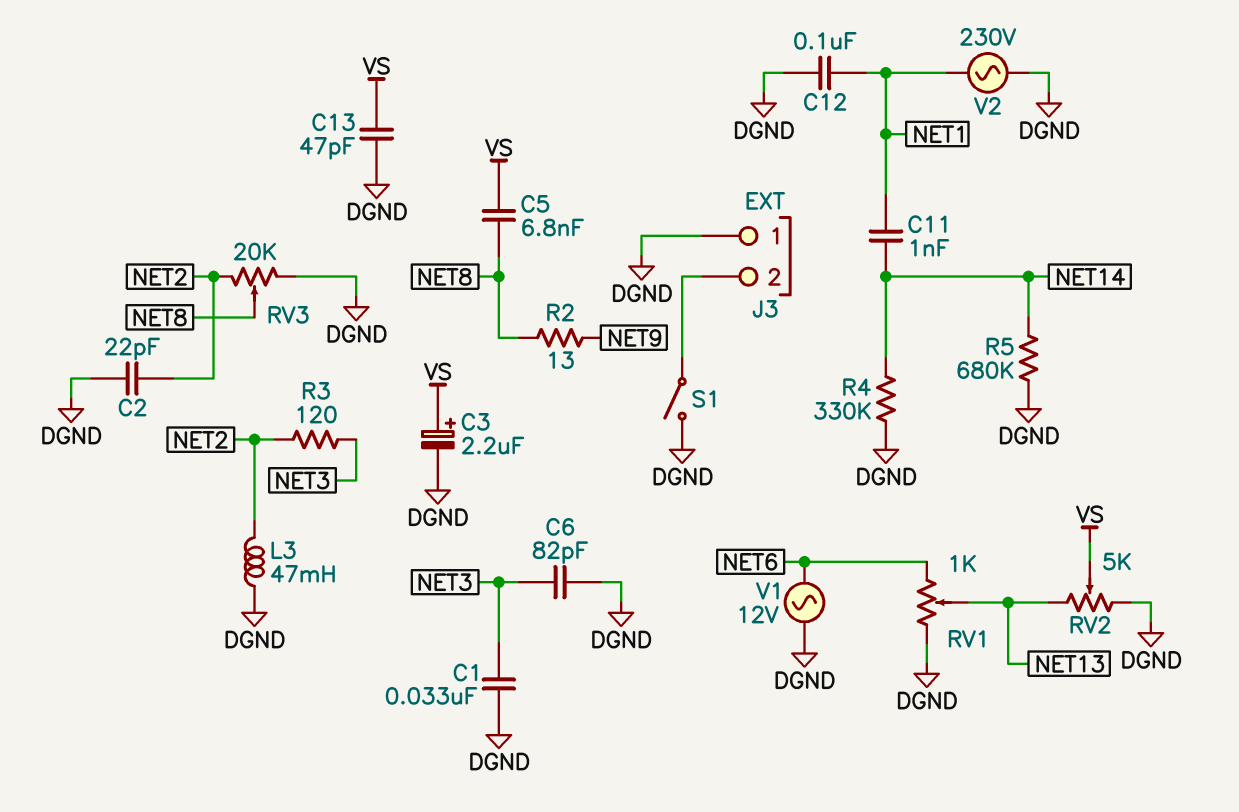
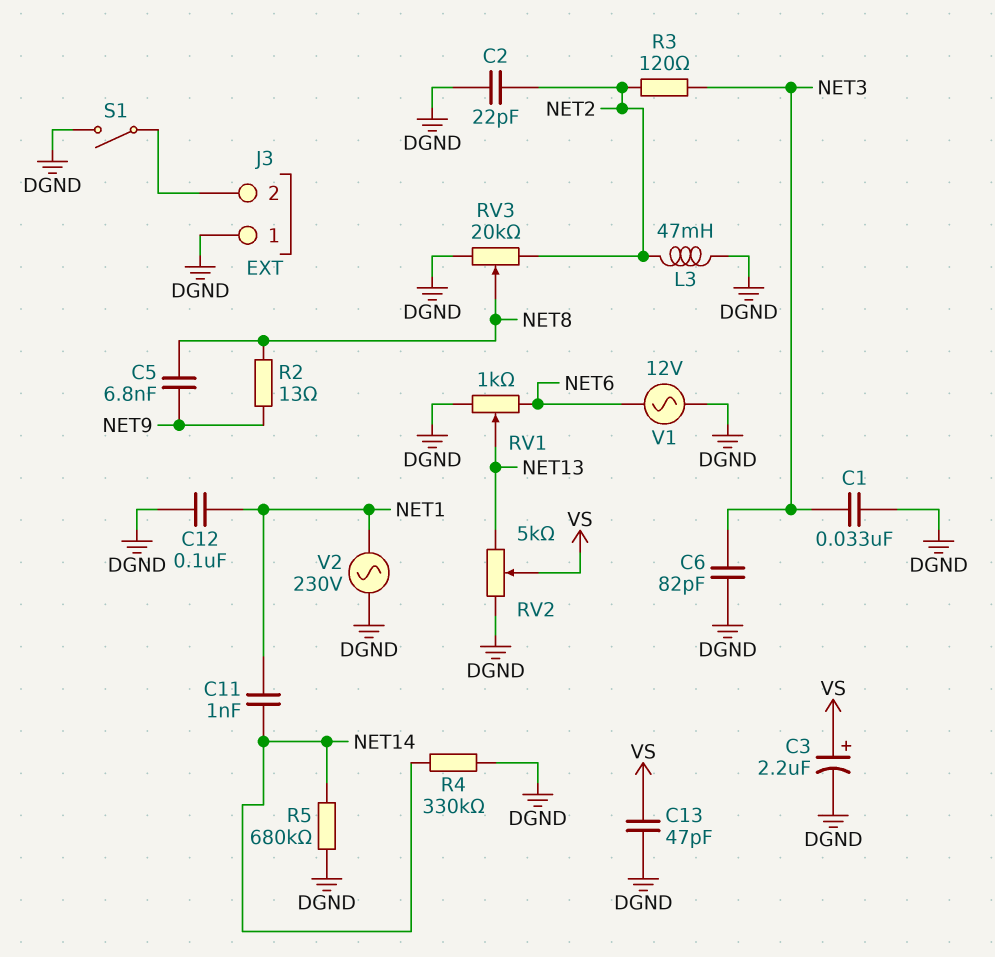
C5: 6.8nF (NET8, VS) -> 6.8nF (NET8, NET9)

